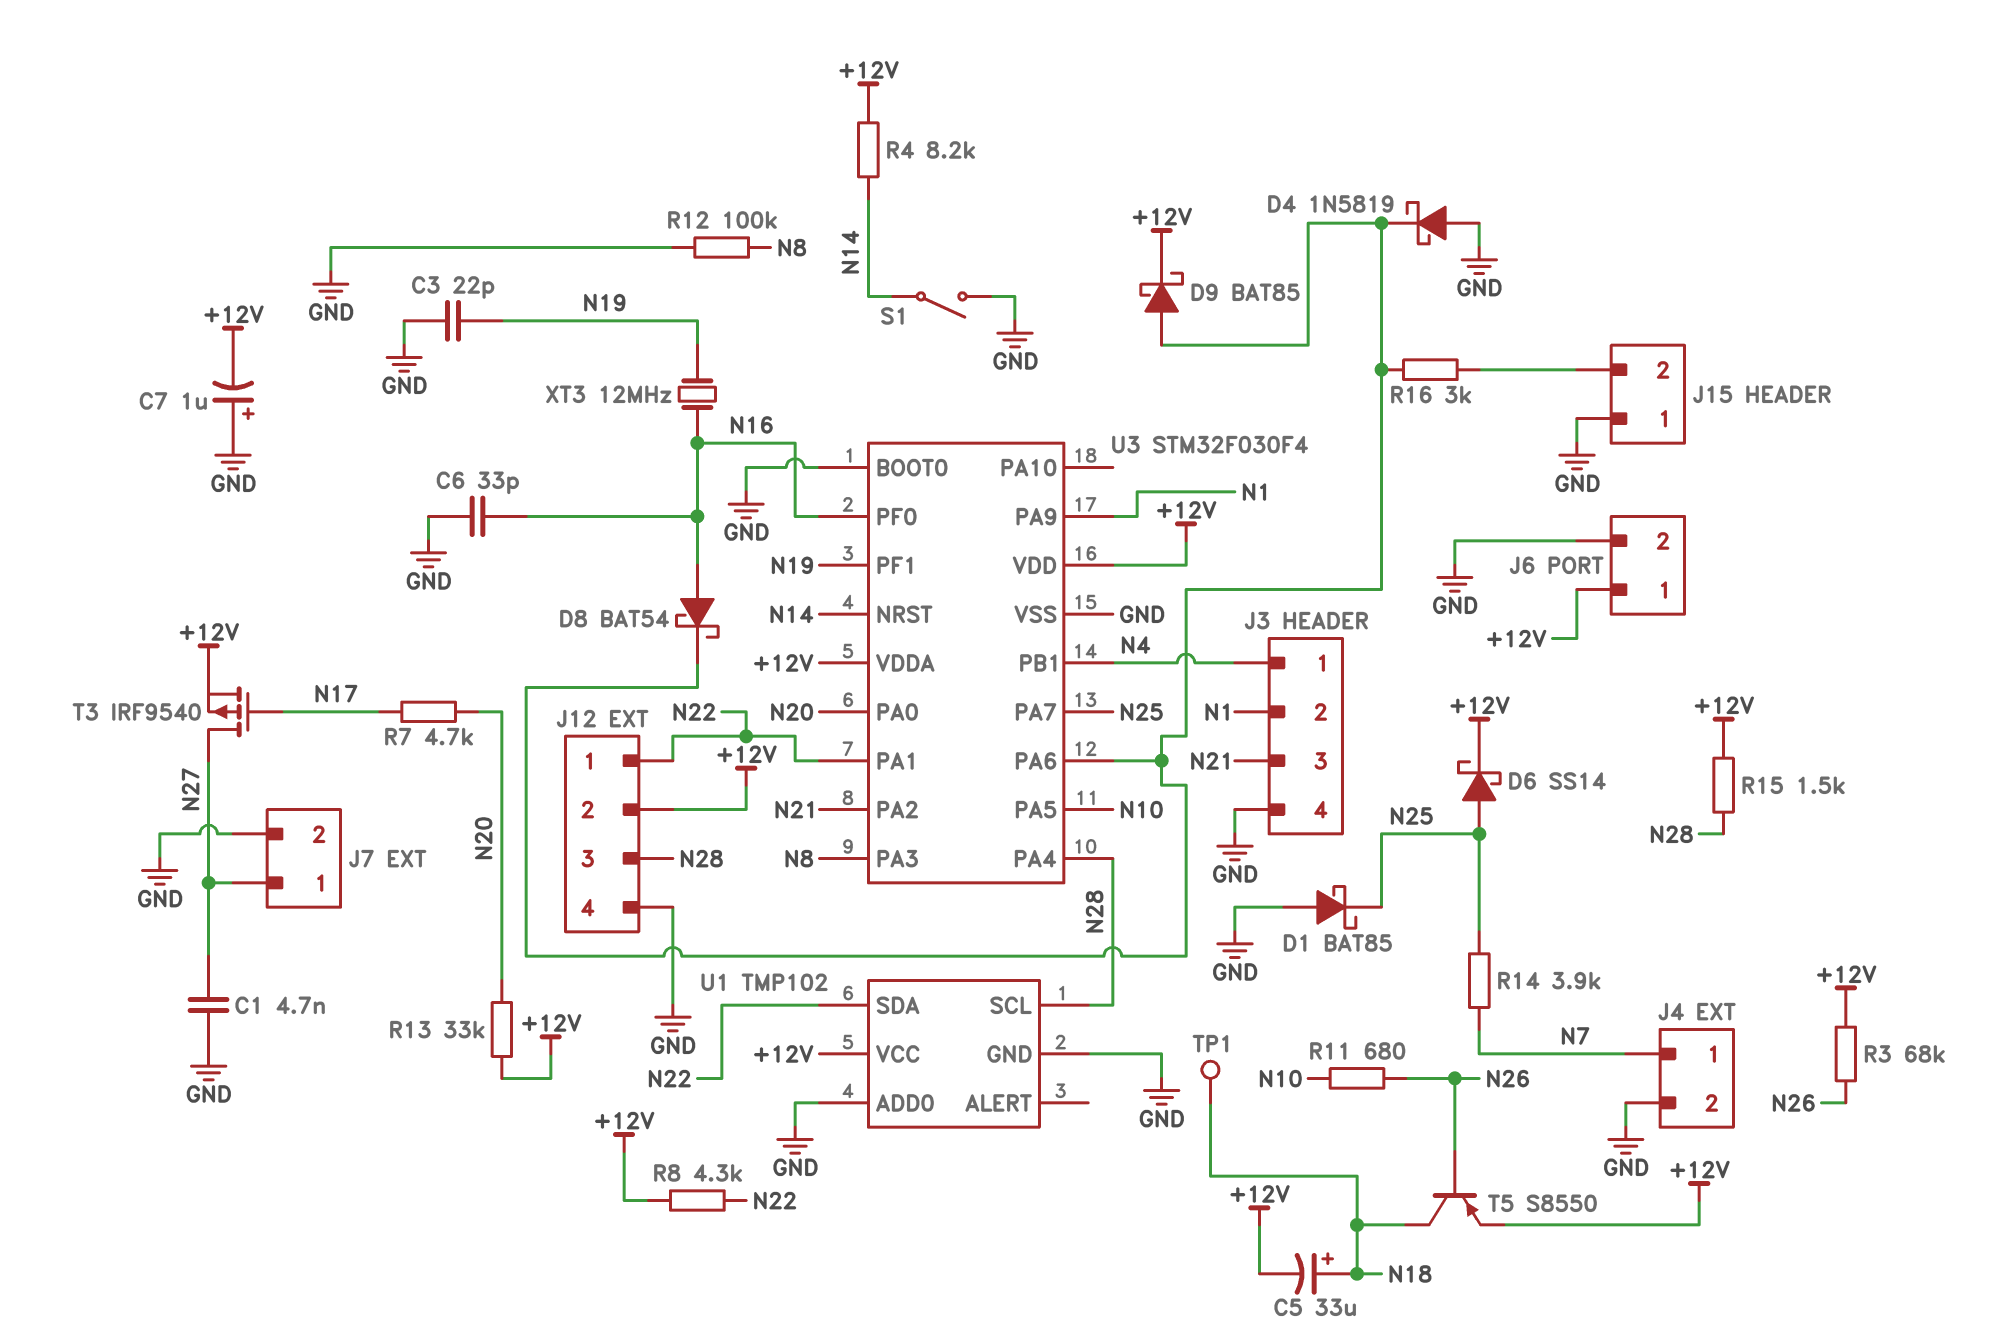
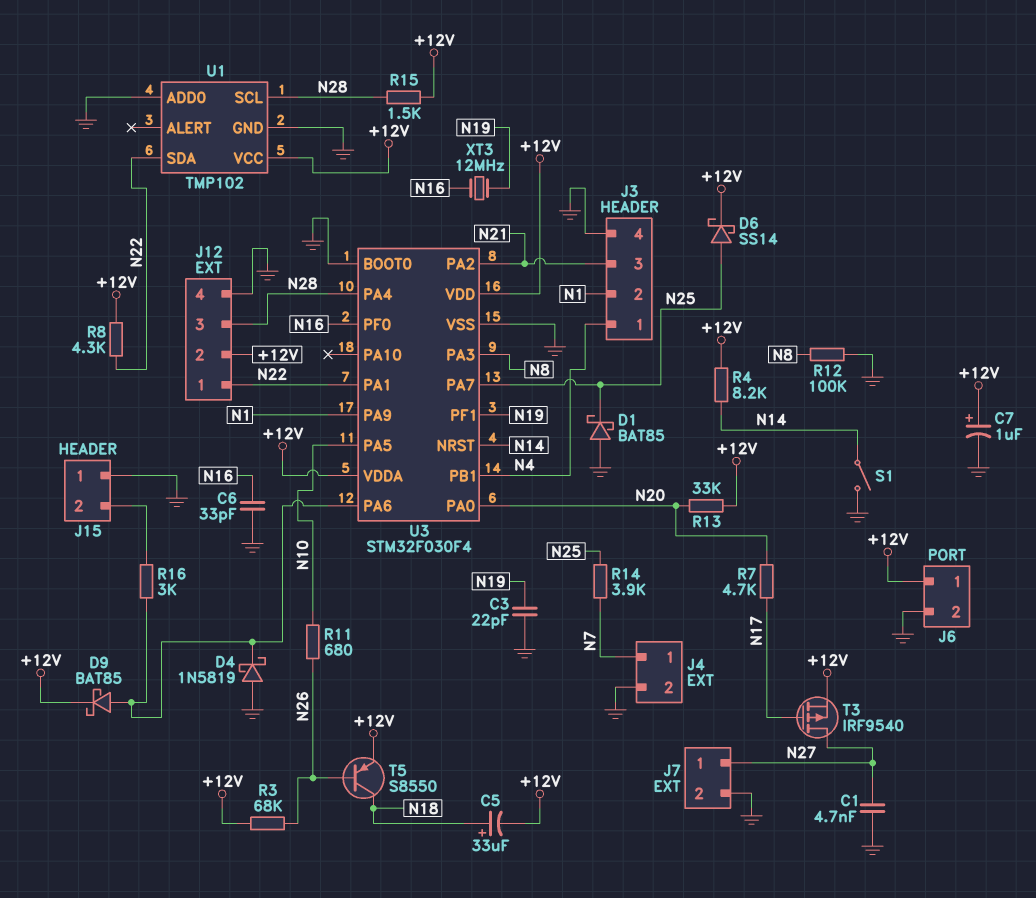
C7: 1uF (plus GND, minus +12V) -> 1uF (plus +12V, minus GND)
D8: schottky BAT54 (A N16, K U3/PA6) -> none
TP1: test point (N18) -> none

